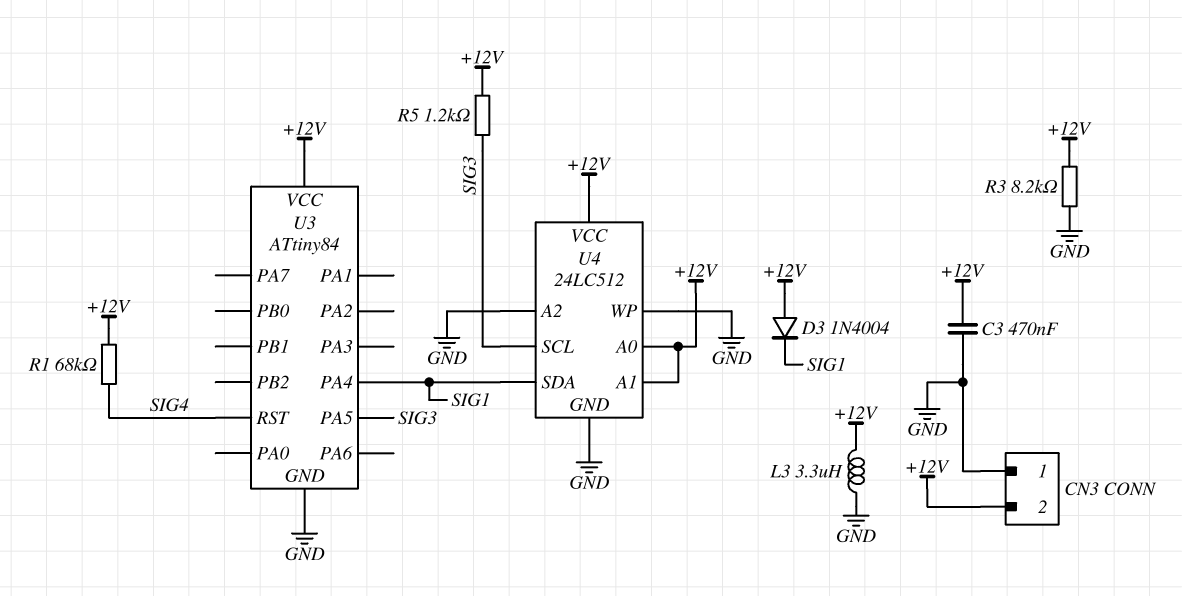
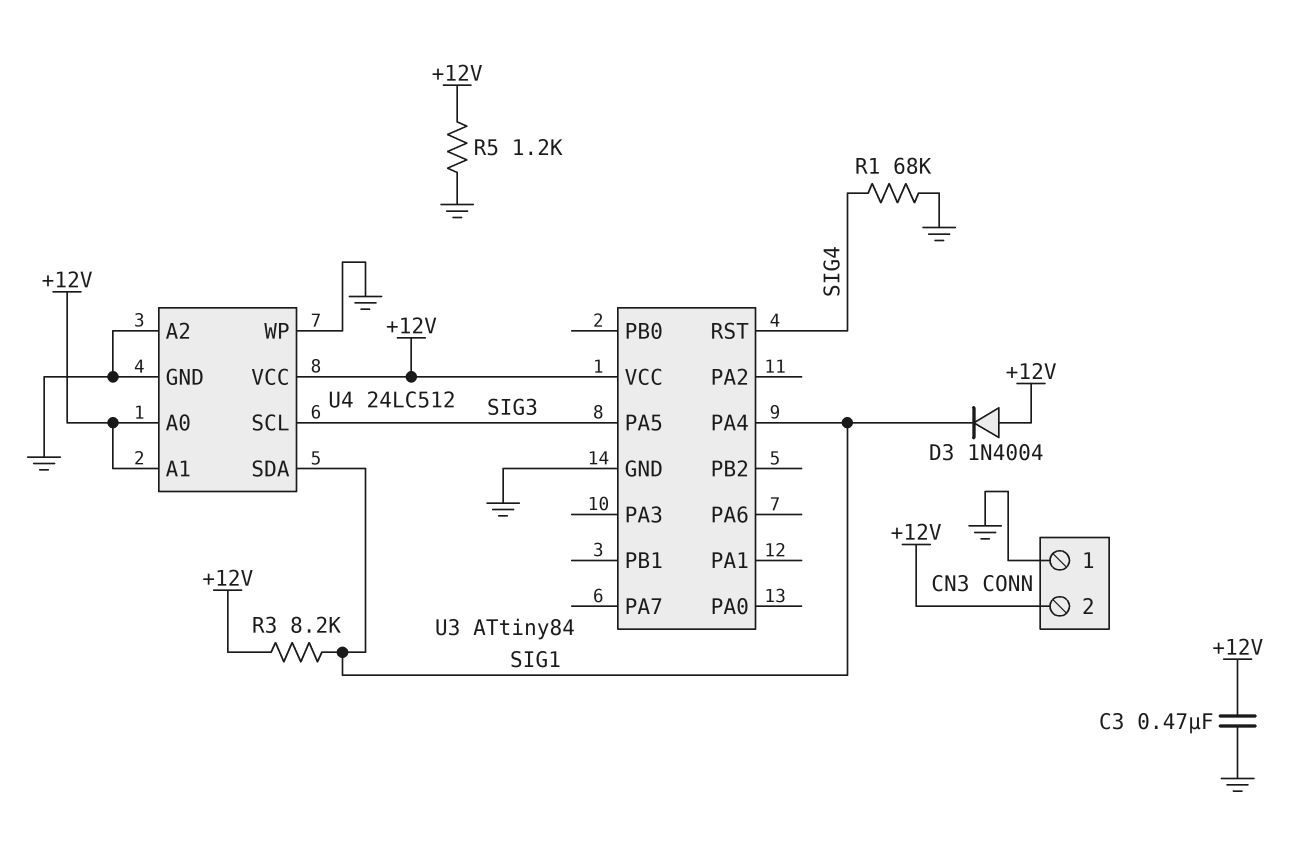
L3: 3.3uH (+12V, GND) -> none
R1: 68k (+12V, SIG4) -> 68k (GND, SIG4)
R3: 8.2k (+12V, GND) -> 8.2k (+12V, SIG1)
R5: 1.2k (+12V, SIG3) -> 1.2k (+12V, GND)

